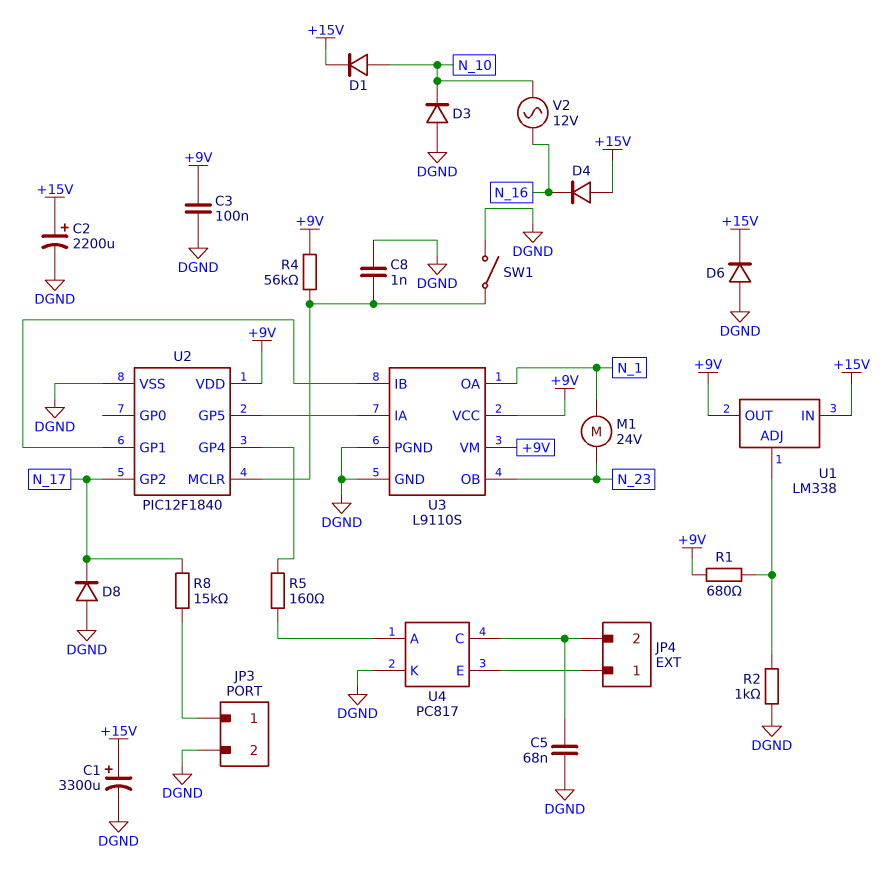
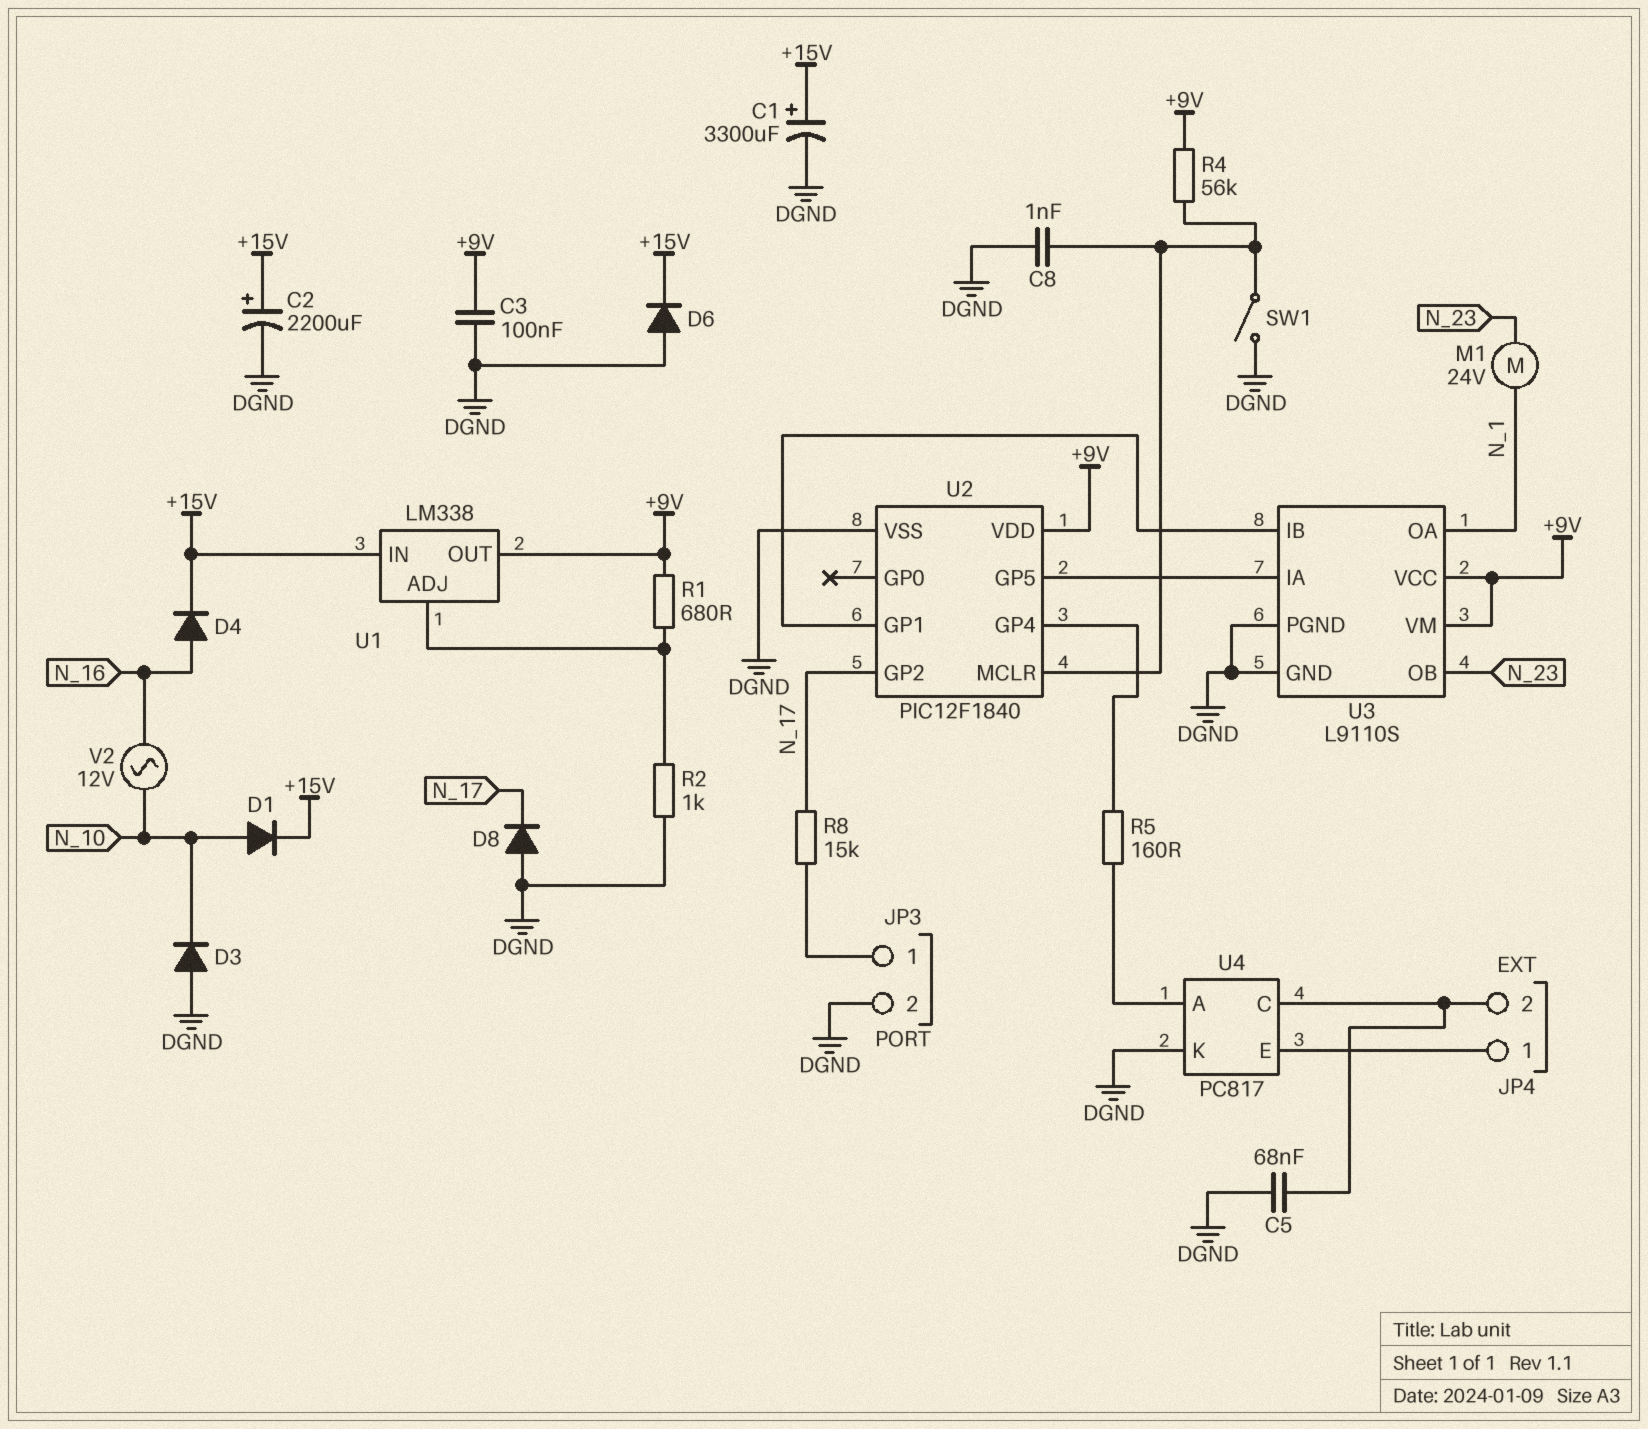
D4: diode (A +15V, K N_16) -> diode (A N_16, K +15V)

